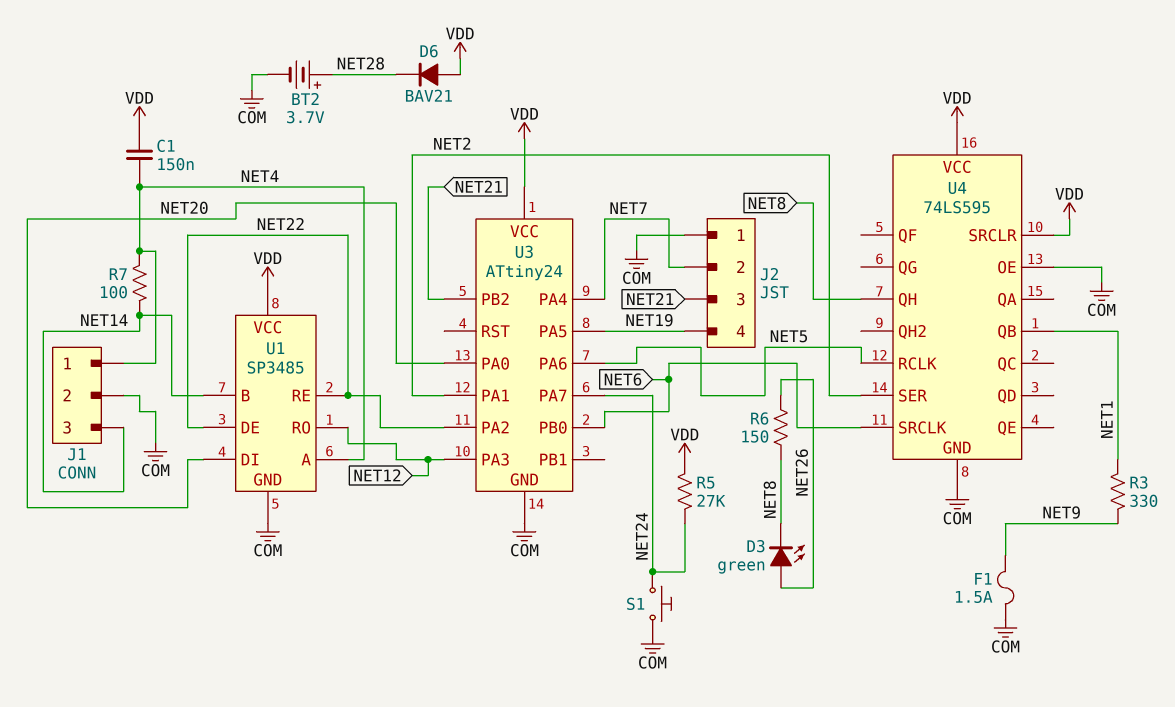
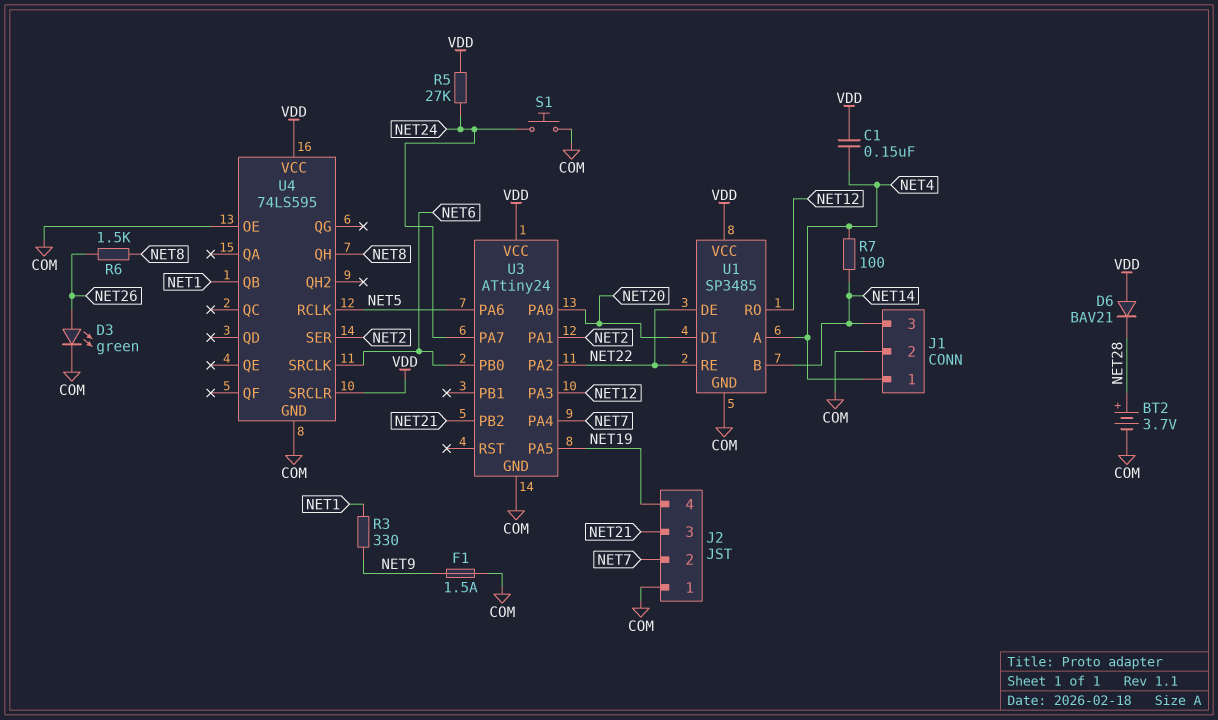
D3: LED green (A NET26, K NET8) -> LED green (A NET26, K COM)
R6: 150 (NET8, NET26) -> 1.5k (NET8, NET26)

